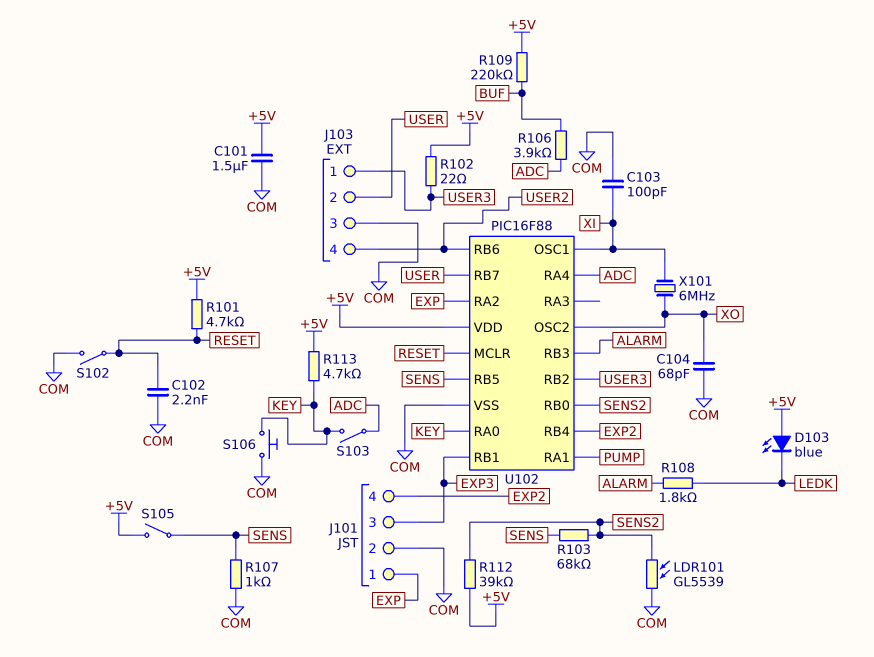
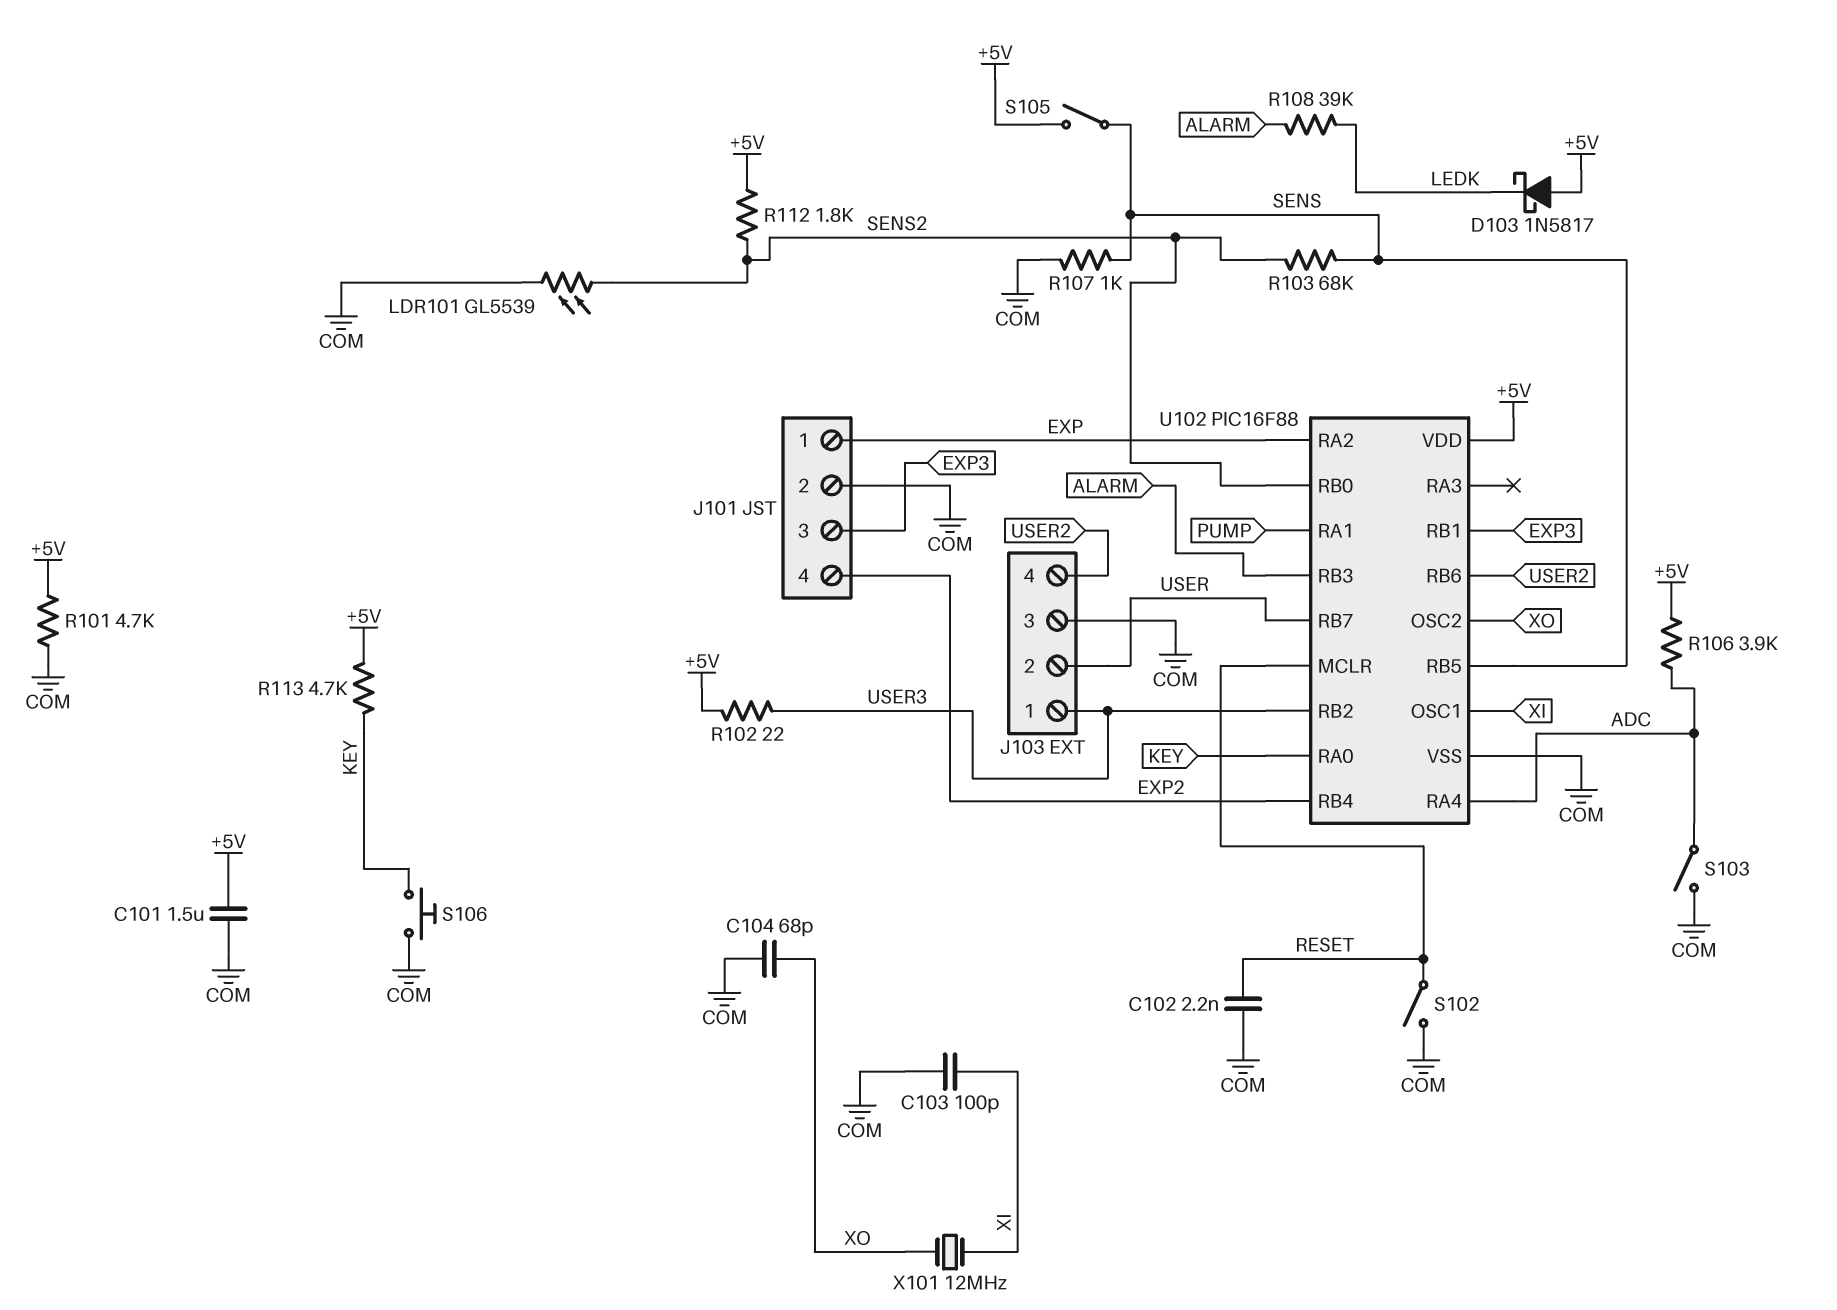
D103: LED blue (A +5V, K LEDK) -> schottky 1N5817 (A +5V, K LEDK)
R101: 4.7k (+5V, RESET) -> 4.7k (+5V, COM)
R106: 3.9k (ADC, BUF) -> 3.9k (+5V, ADC)
R108: 1.8k (ALARM, LEDK) -> 39k (ALARM, LEDK)
R109: 220k (+5V, BUF) -> none
R112: 39k (+5V, SENS2) -> 1.8k (+5V, SENS2)
S103: switch (ADC, KEY) -> switch (ADC, COM)
X101: 6MHz (XI, XO) -> 12MHz (XI, XO)

